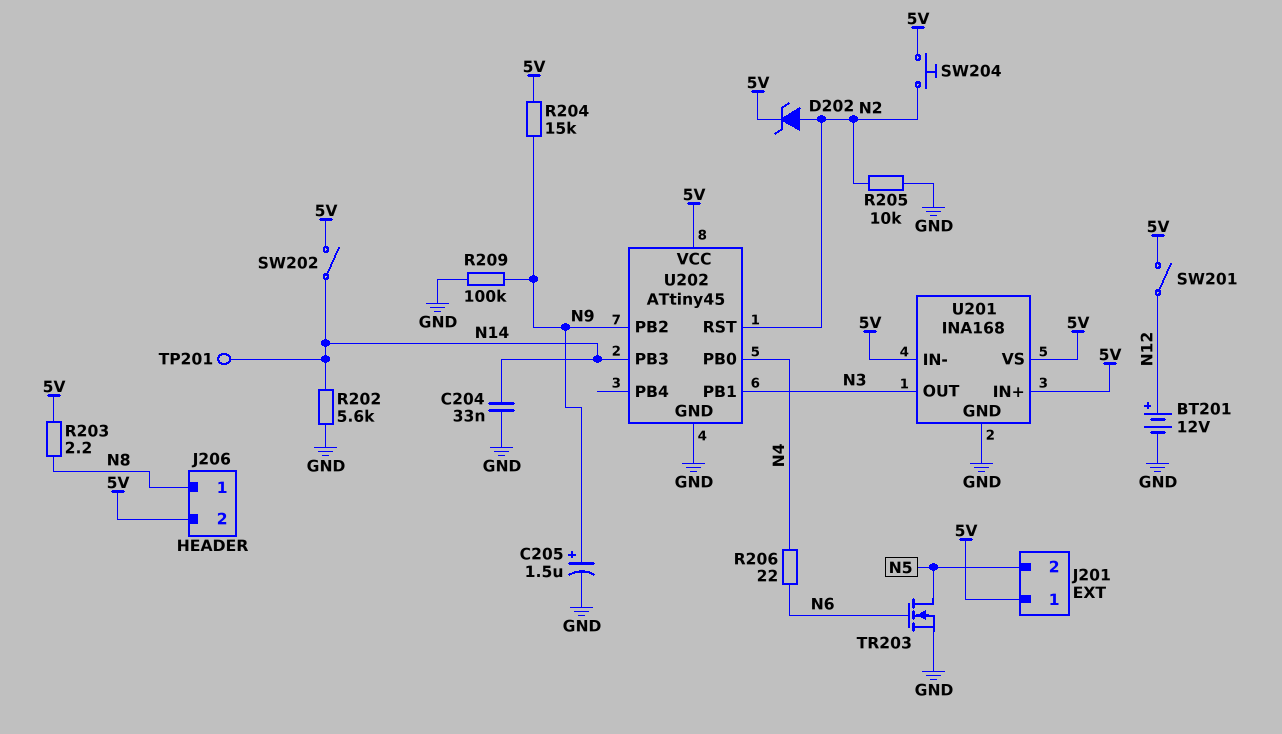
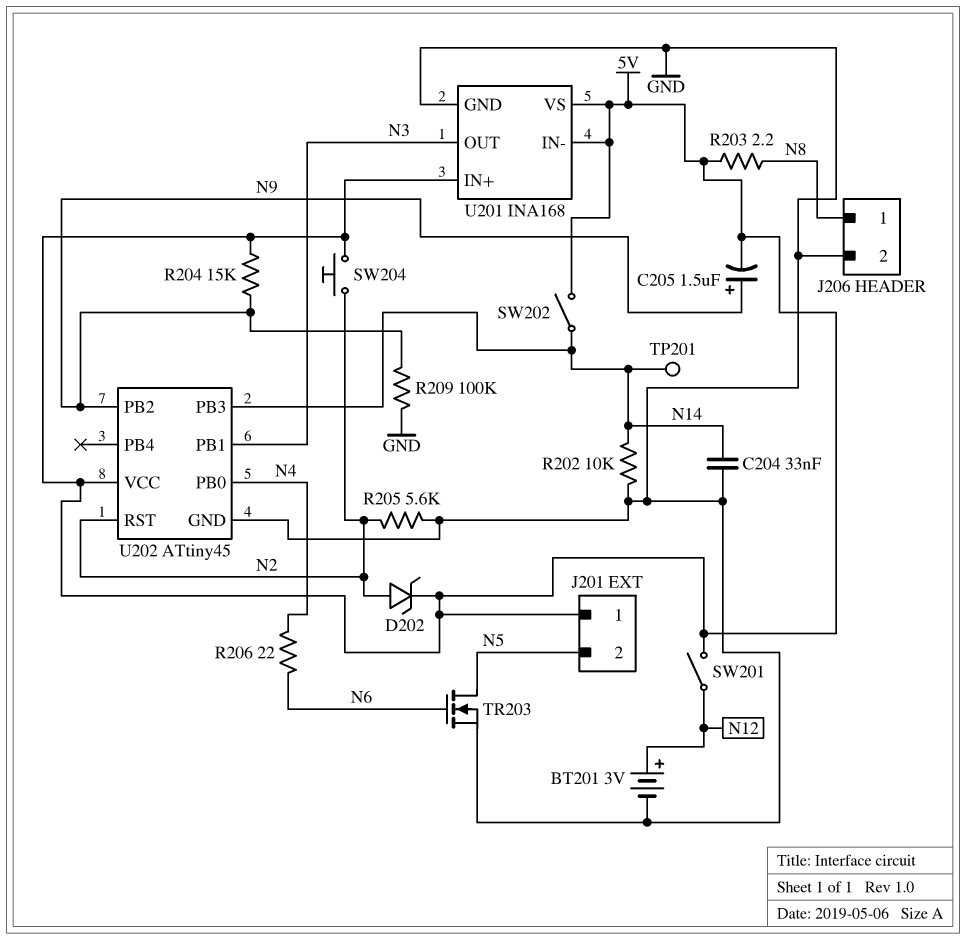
BT201: 12V (plus N12, minus GND) -> 3V (plus N12, minus GND)
C205: 1.5uF (plus N9, minus GND) -> 1.5uF (plus N9, minus 5V)
J206 pin 2: 5V -> GND
R202: 5.6k (GND, N14) -> 10k (GND, N14)
R205: 10k (GND, N2) -> 5.6k (GND, N2)

